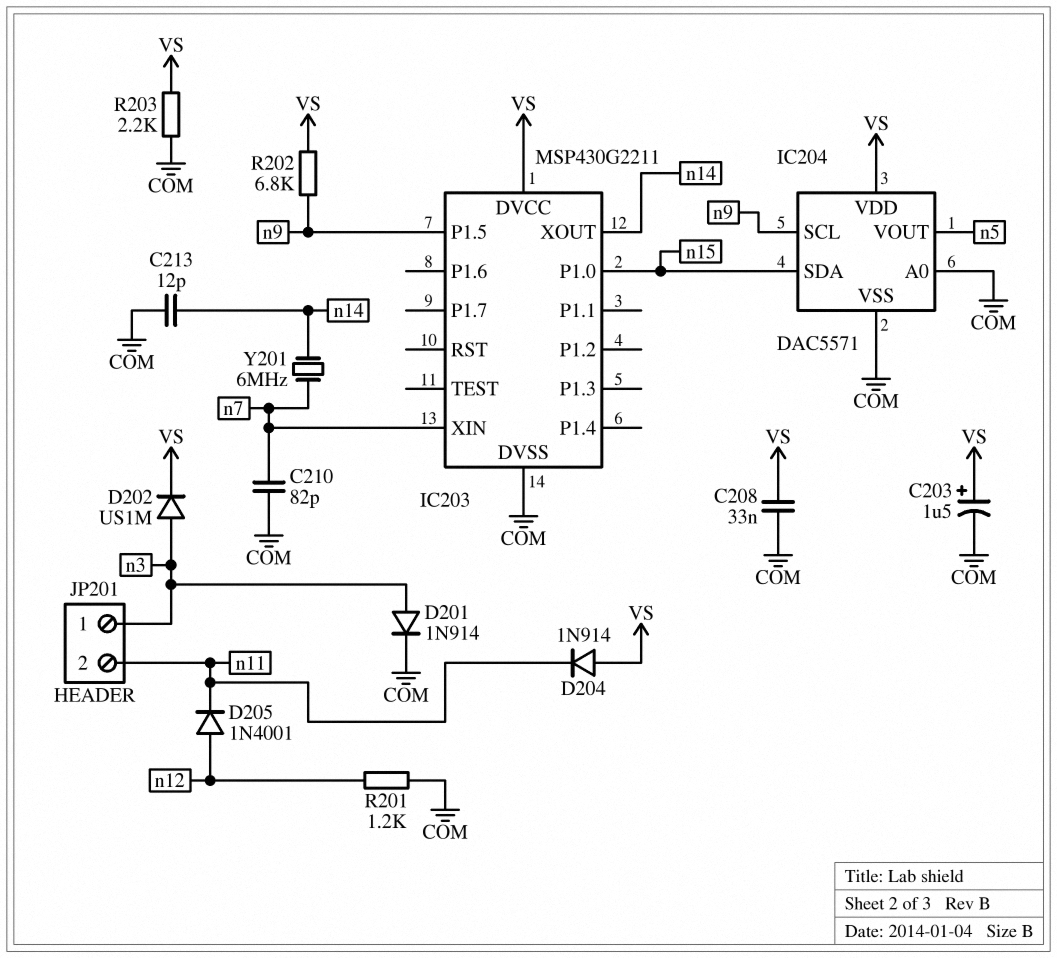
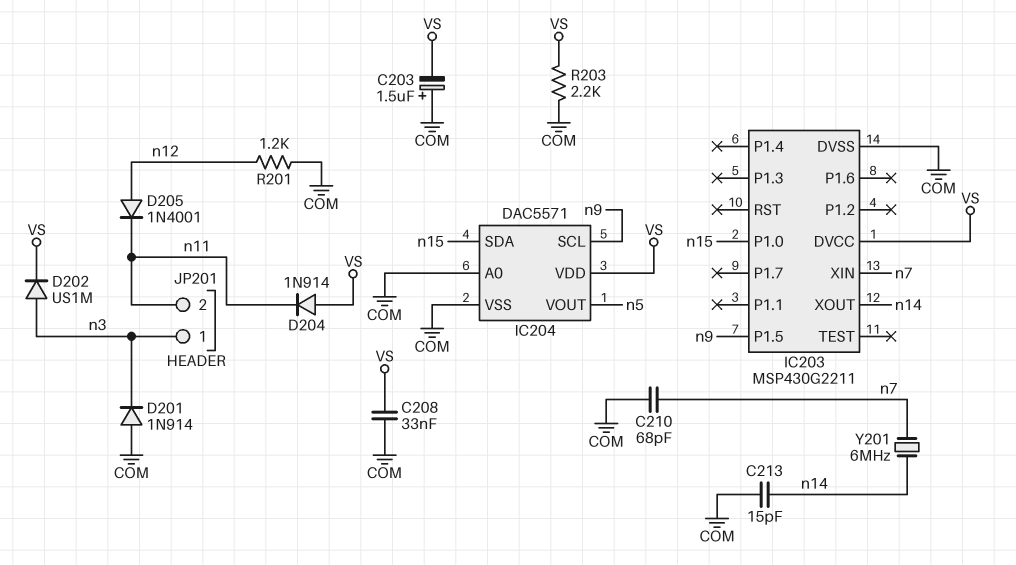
C203: 1.5uF (plus VS, minus COM) -> 1.5uF (plus COM, minus VS)
C210: 82pF (COM, n7) -> 68pF (COM, n7)
C213: 12pF (COM, n14) -> 15pF (COM, n14)
D201: diode 1N914 (A n3, K COM) -> diode 1N914 (A COM, K n3)
R202: 6.8k (VS, n9) -> none

